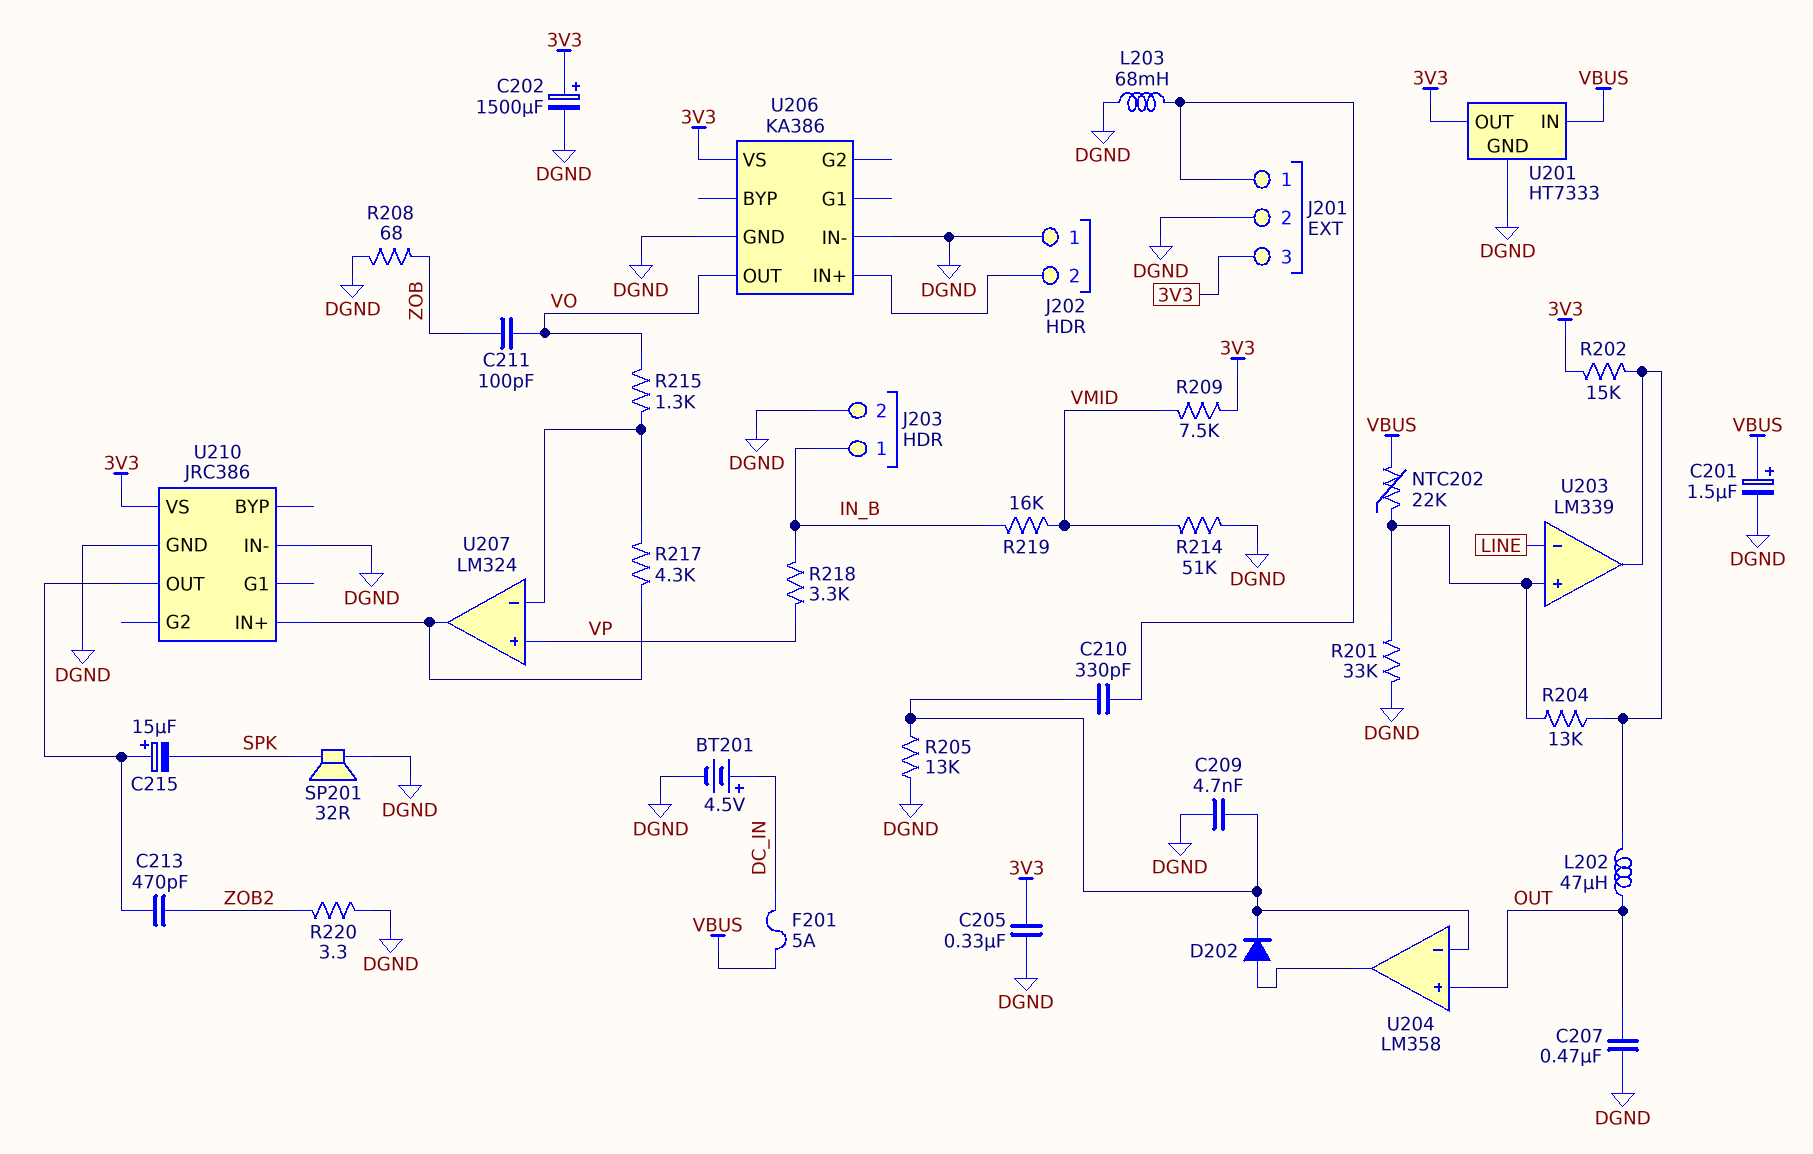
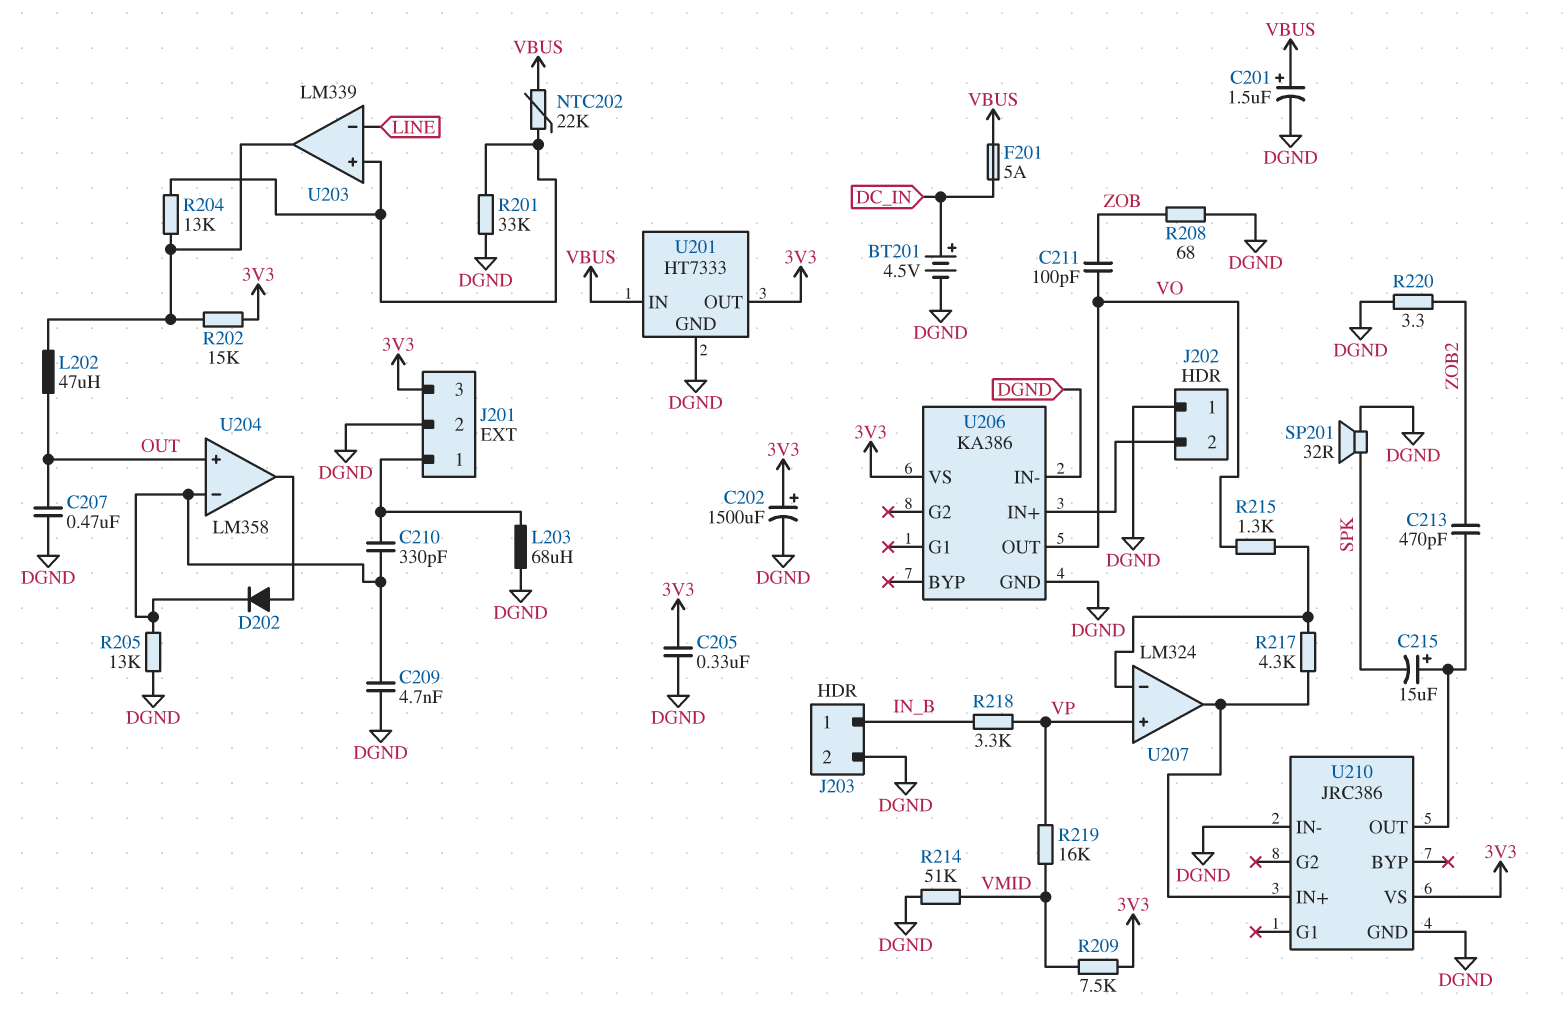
L203: 68mH (DGND, J201/1) -> 68uH (DGND, J201/1)
R219: 16k (IN_B, VMID) -> 16k (VMID, VP)

